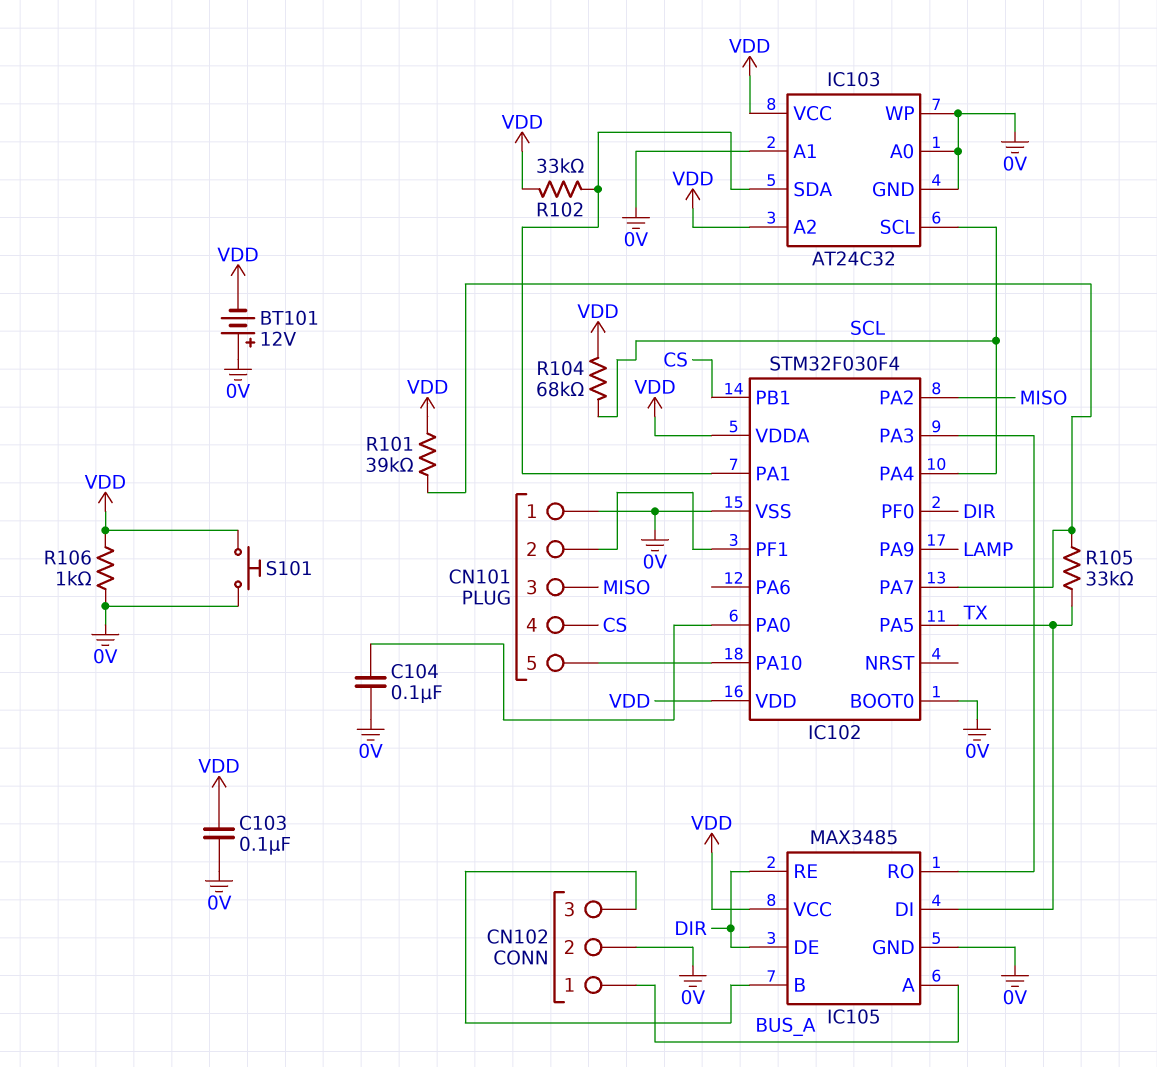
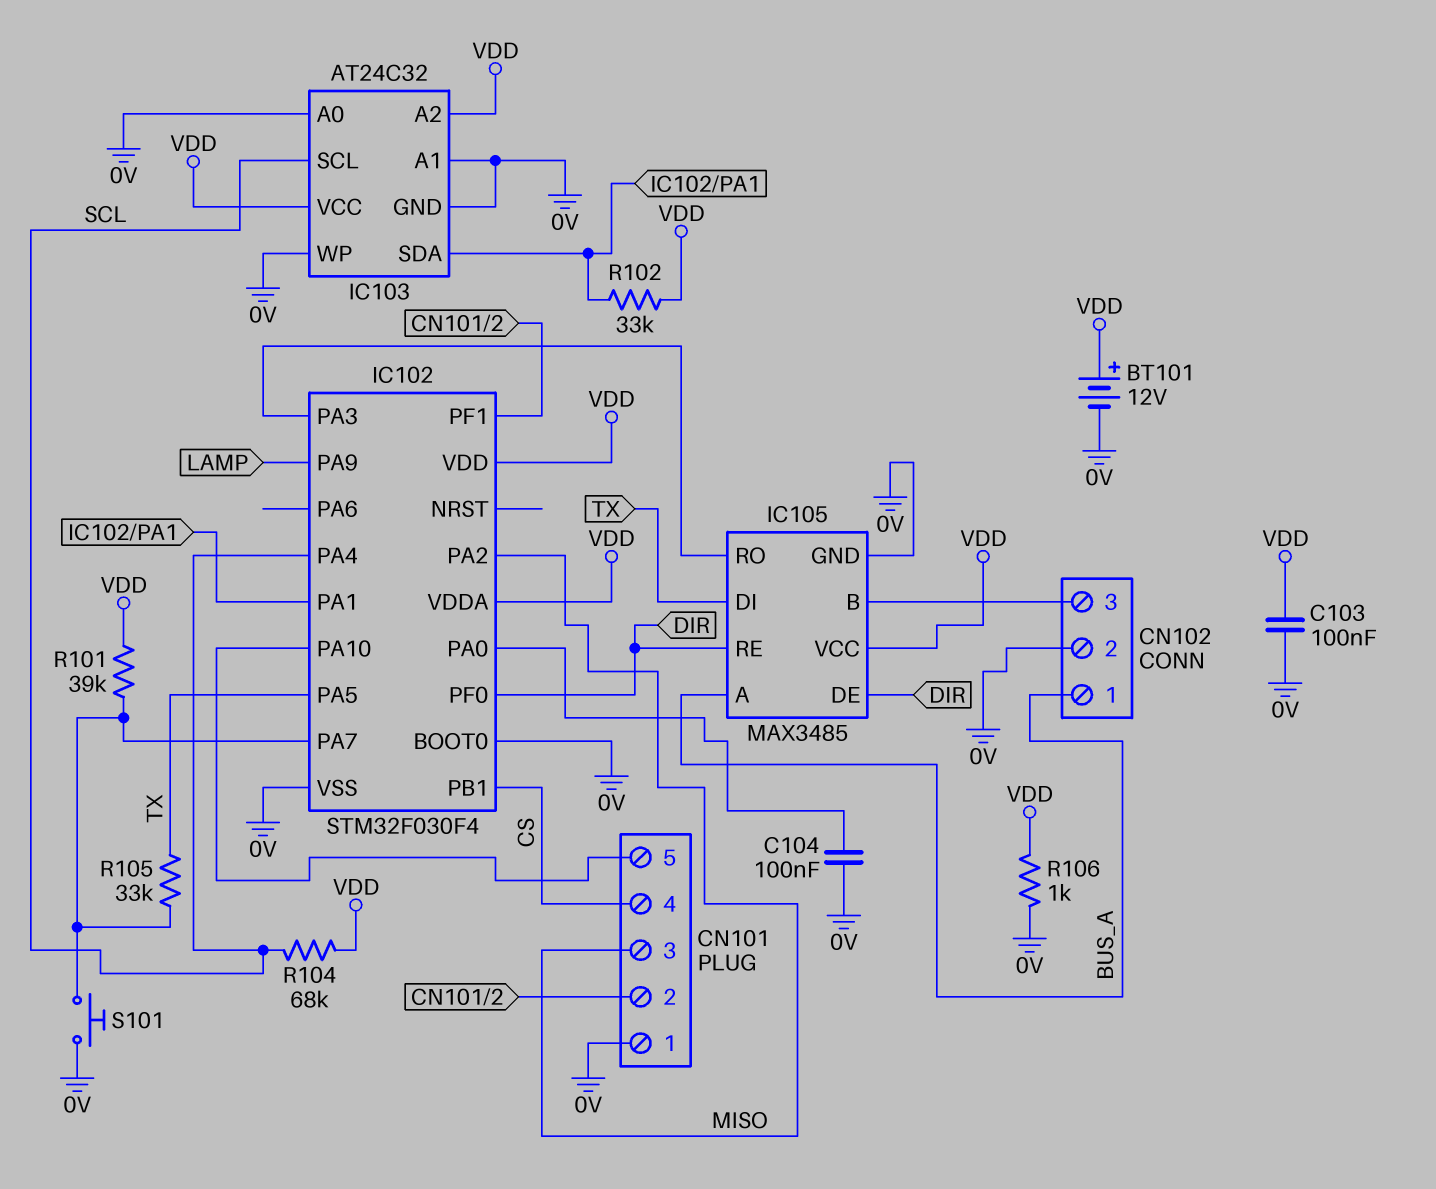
BT101: 12V (plus 0V, minus VDD) -> 12V (plus VDD, minus 0V)
S101: button (0V, VDD) -> button (0V, IC102/PA7)

